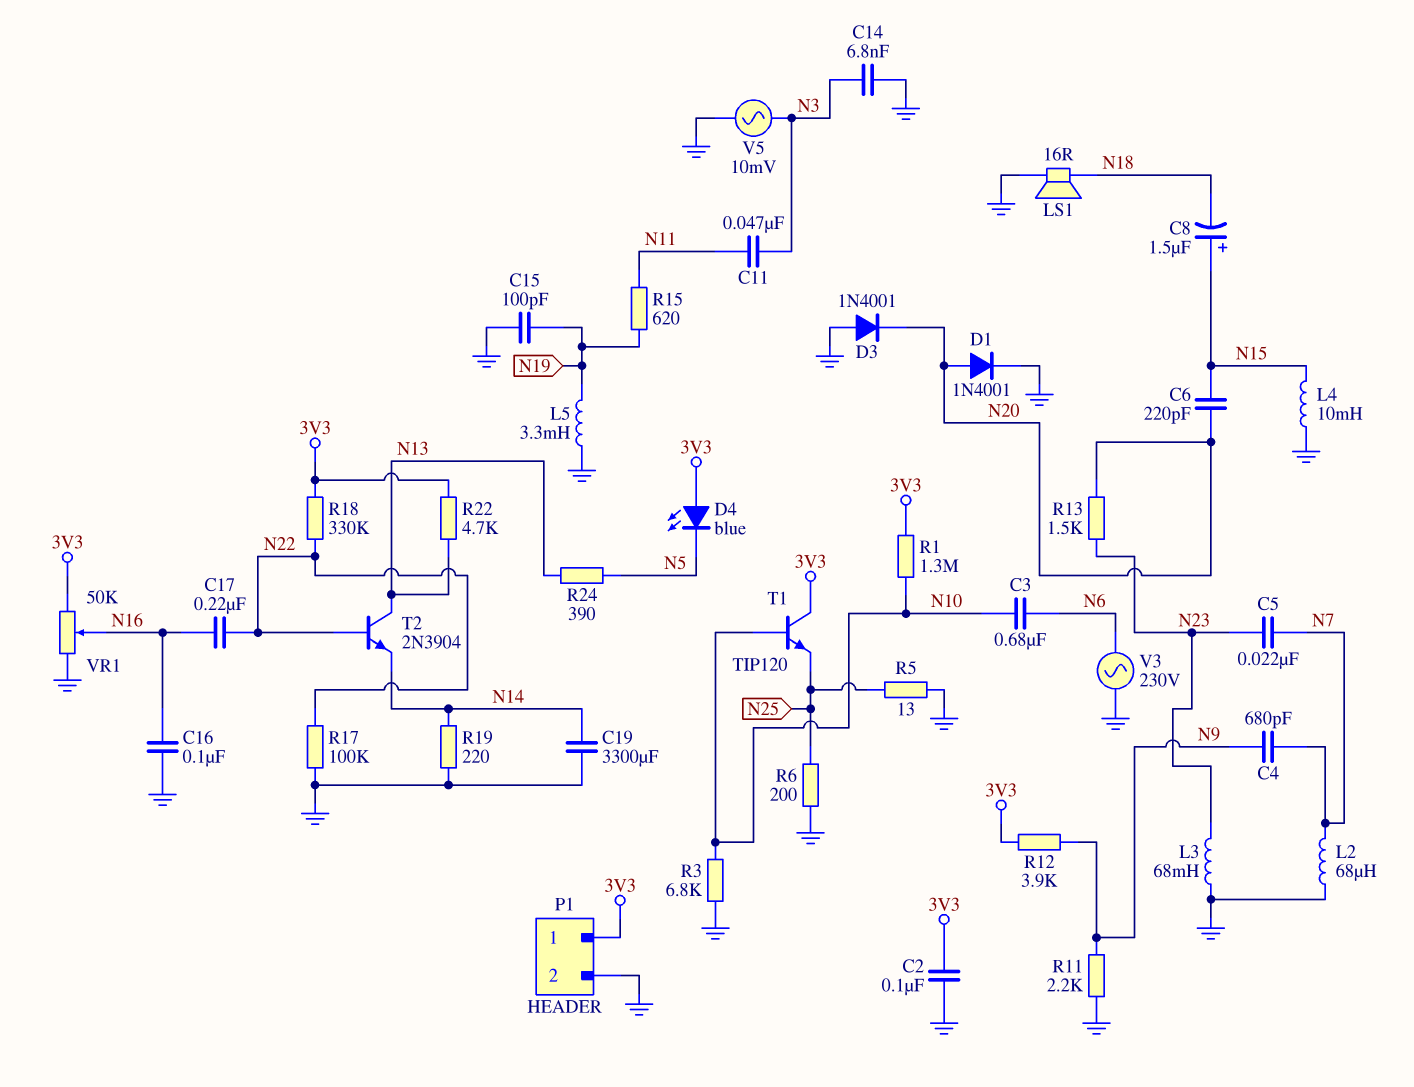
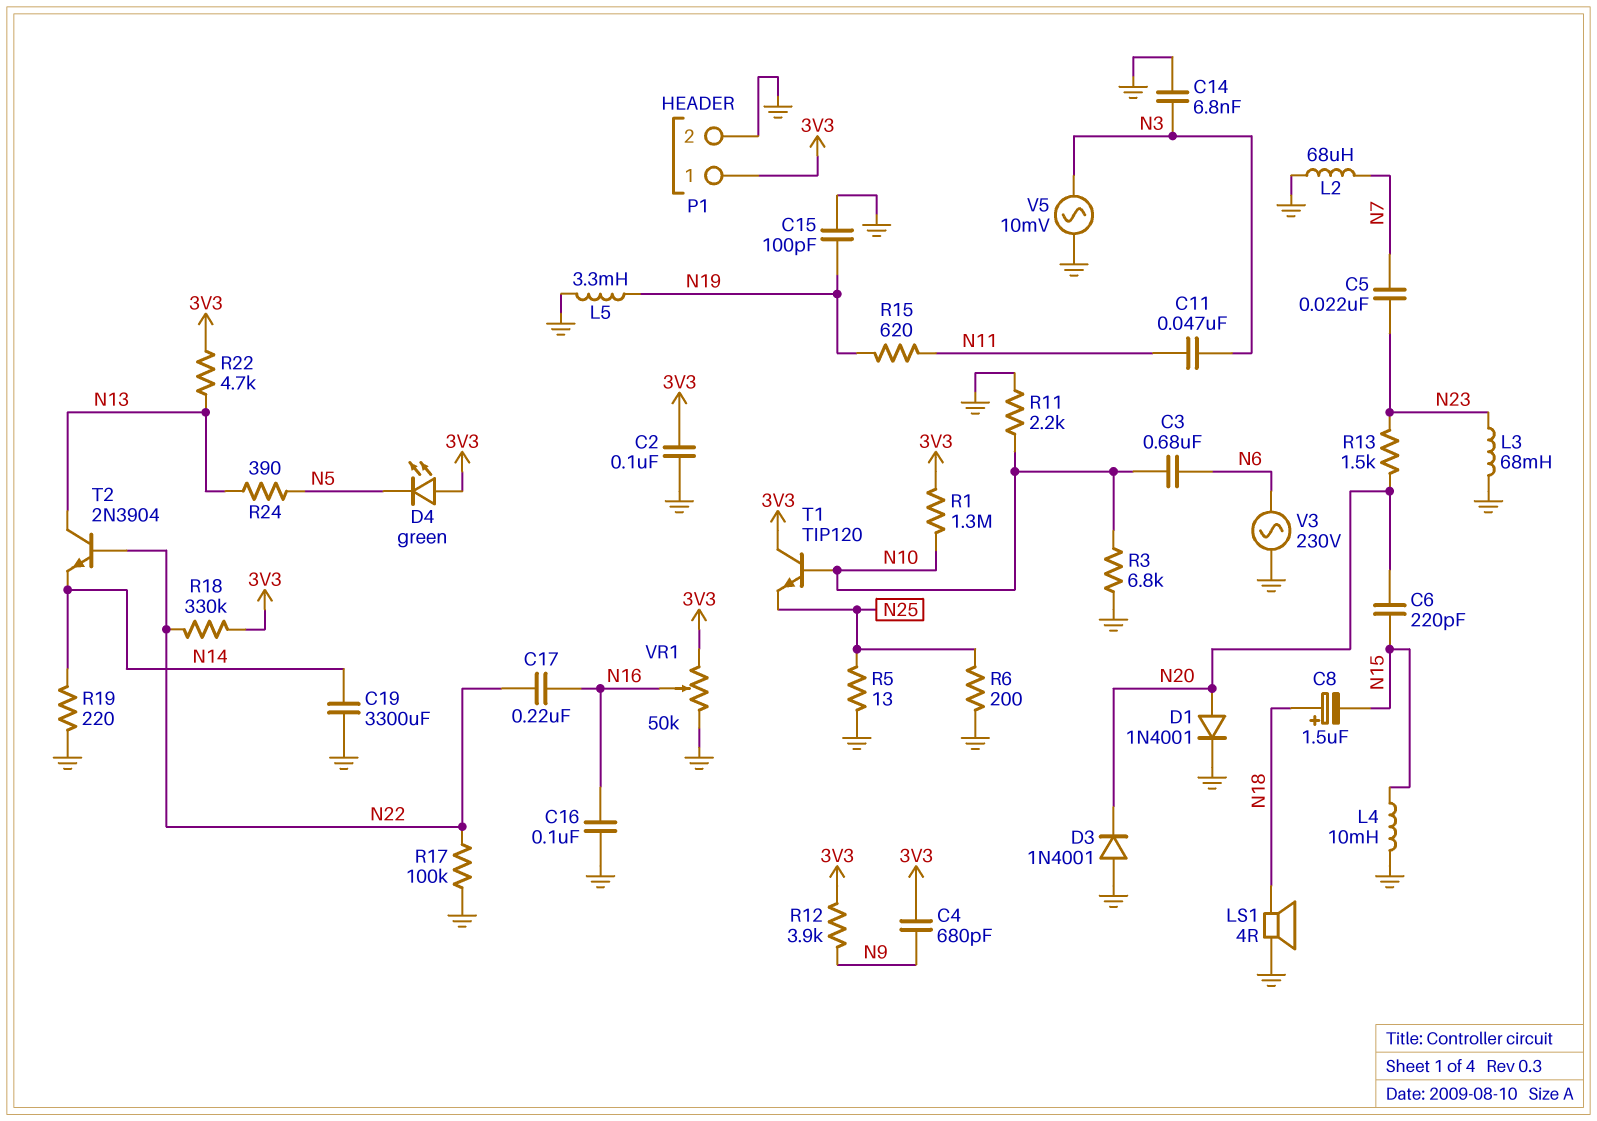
C4: 680pF (N7, N9) -> 680pF (3V3, N9)
C8: 1.5uF (plus N15, minus N18) -> 1.5uF (plus N18, minus N15)
D4: LED blue (A 3V3, K N5) -> LED green (A 3V3, K N5)
LS1: speaker 16R (GND, N18) -> speaker 4R (GND, N18)
R11: 2.2k (GND, N9) -> 2.2k (GND, N10)

